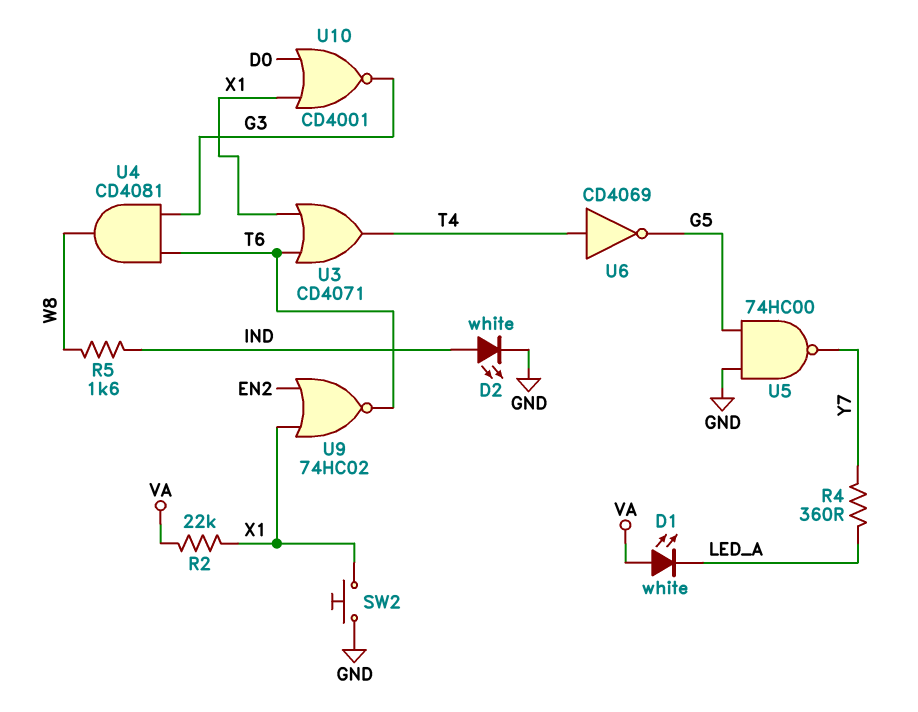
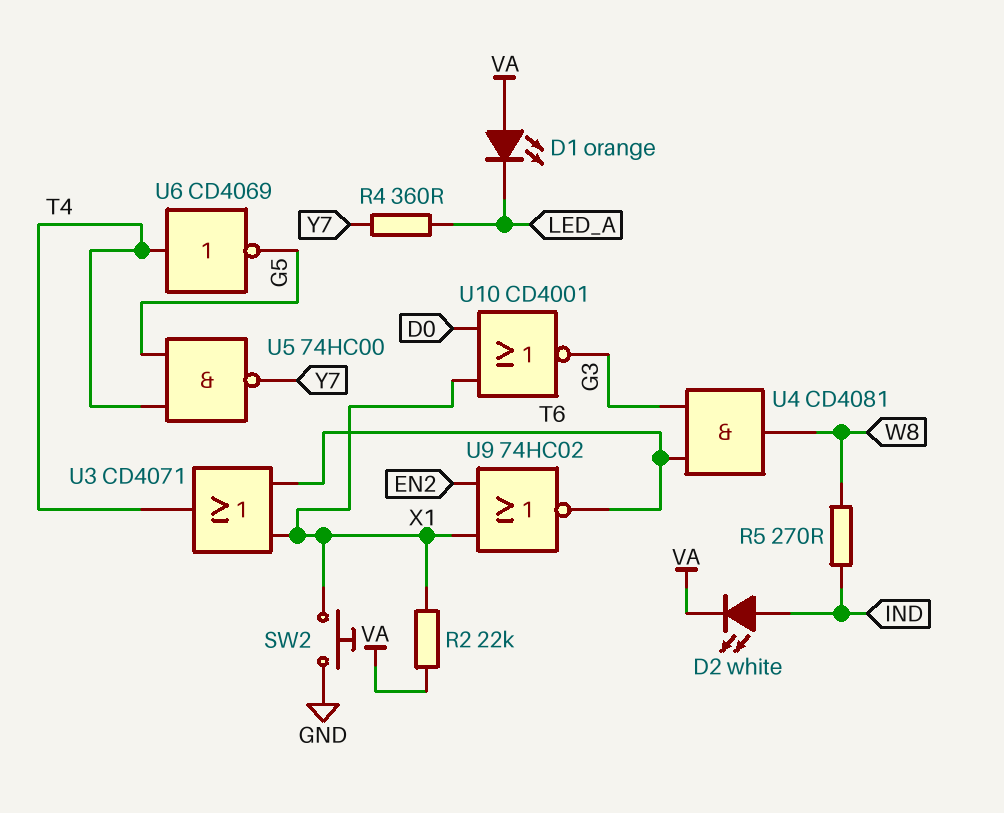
D1: LED white (A VA, K LED_A) -> LED orange (A VA, K LED_A)
D2: LED white (A IND, K GND) -> LED white (A IND, K VA)
R5: 1.6k (IND, W8) -> 270 (IND, W8)
U5: NAND 74HC00 (in G5, in GND, out Y7) -> NAND 74HC00 (in G5, in T4, out Y7)

